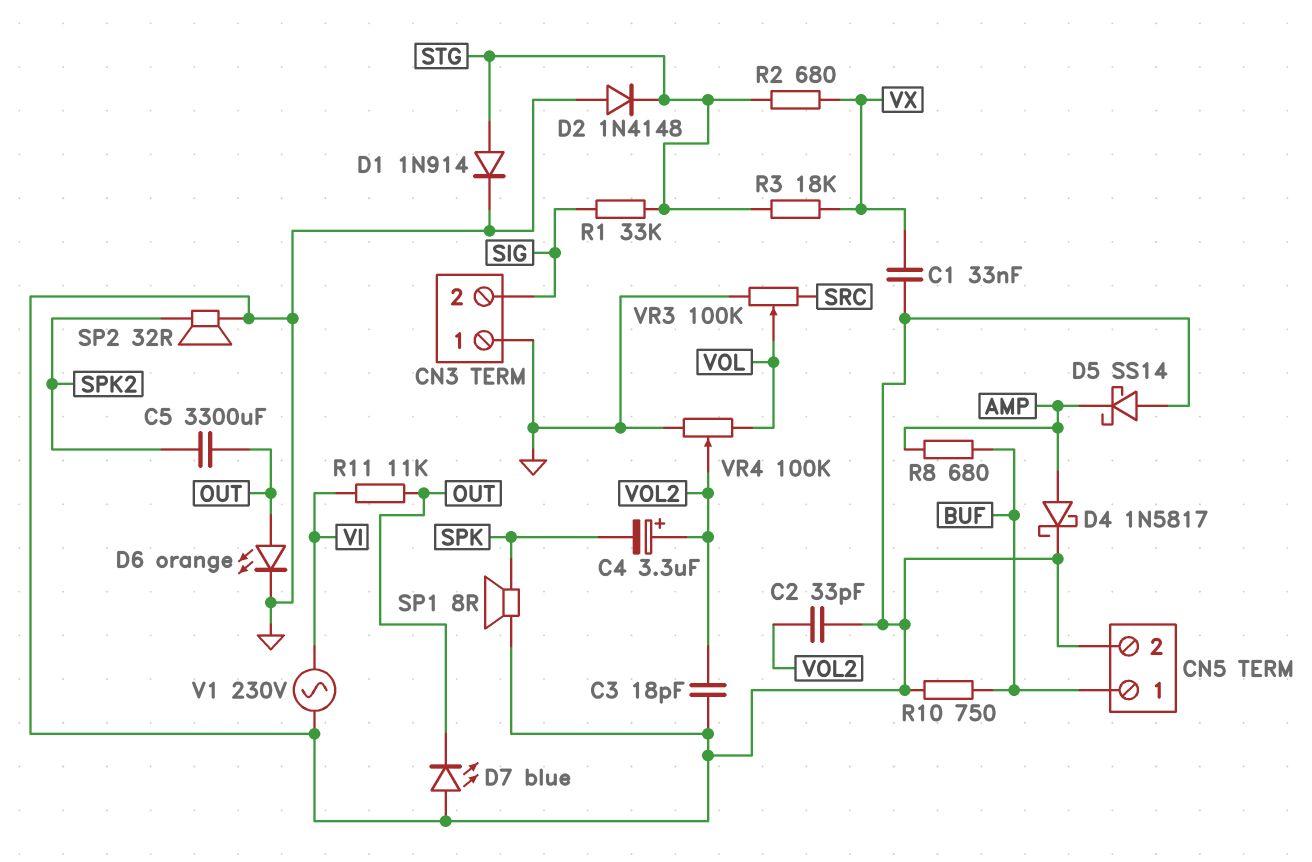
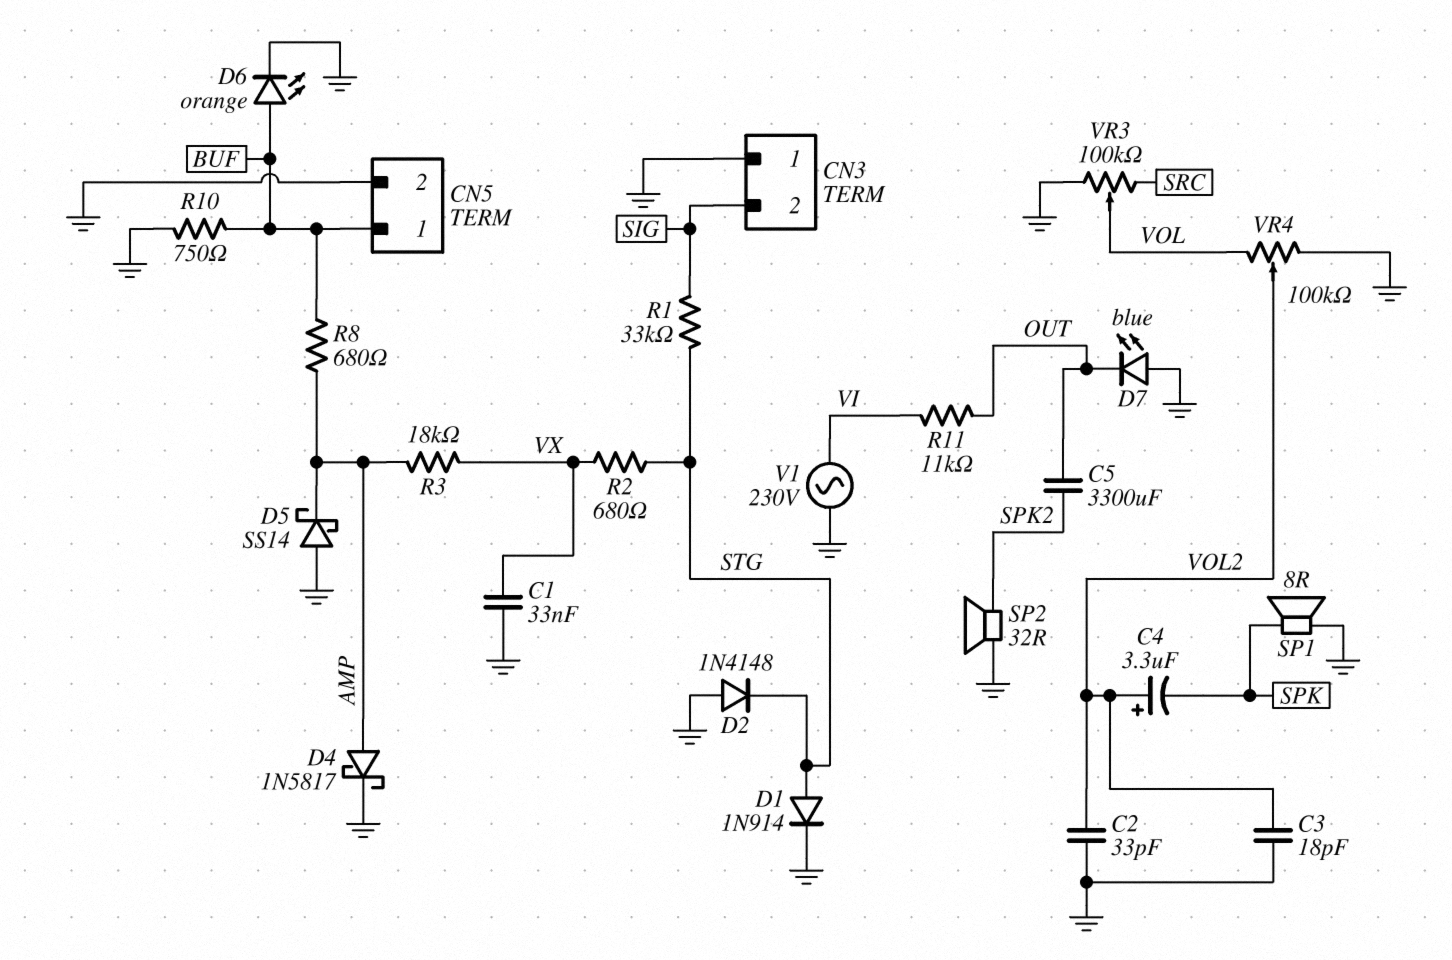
D6: LED orange (A OUT, K GND) -> LED orange (A BUF, K GND)
R3: 18k (STG, VX) -> 18k (AMP, VX)

